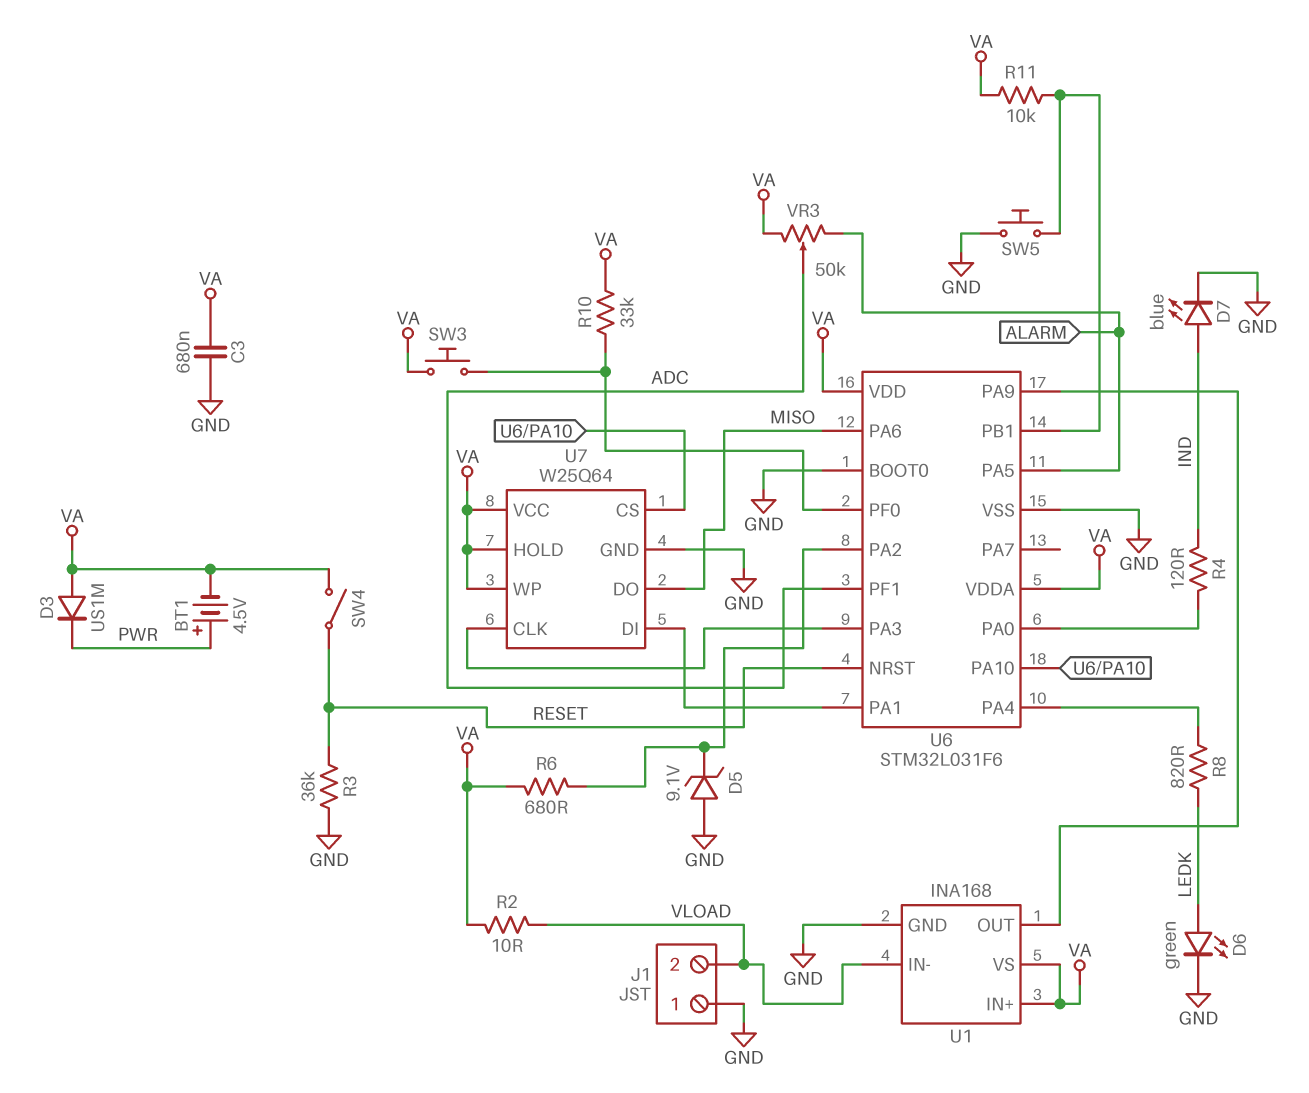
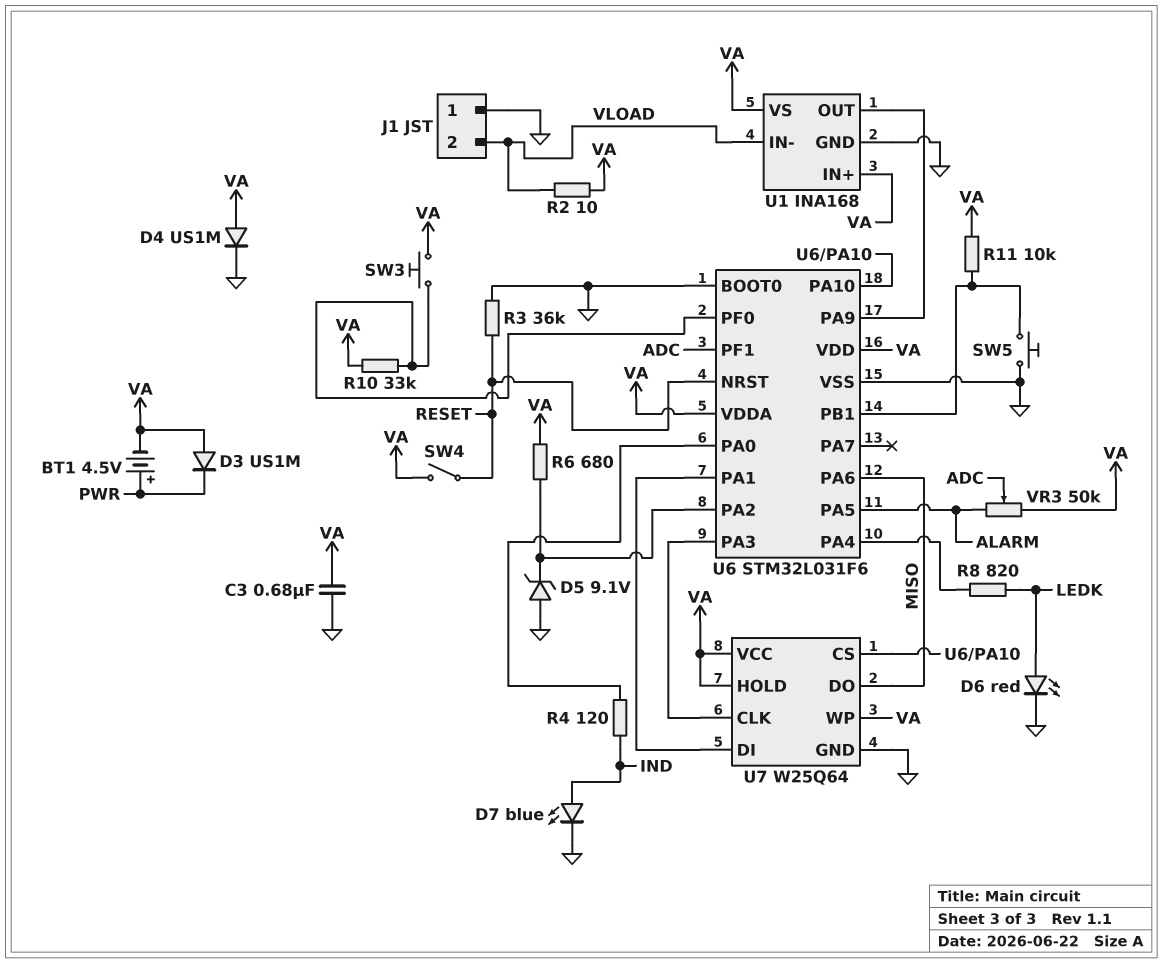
D4: none -> diode US1M (A VA, K GND)
D6: LED green (A LEDK, K GND) -> LED red (A LEDK, K GND)

